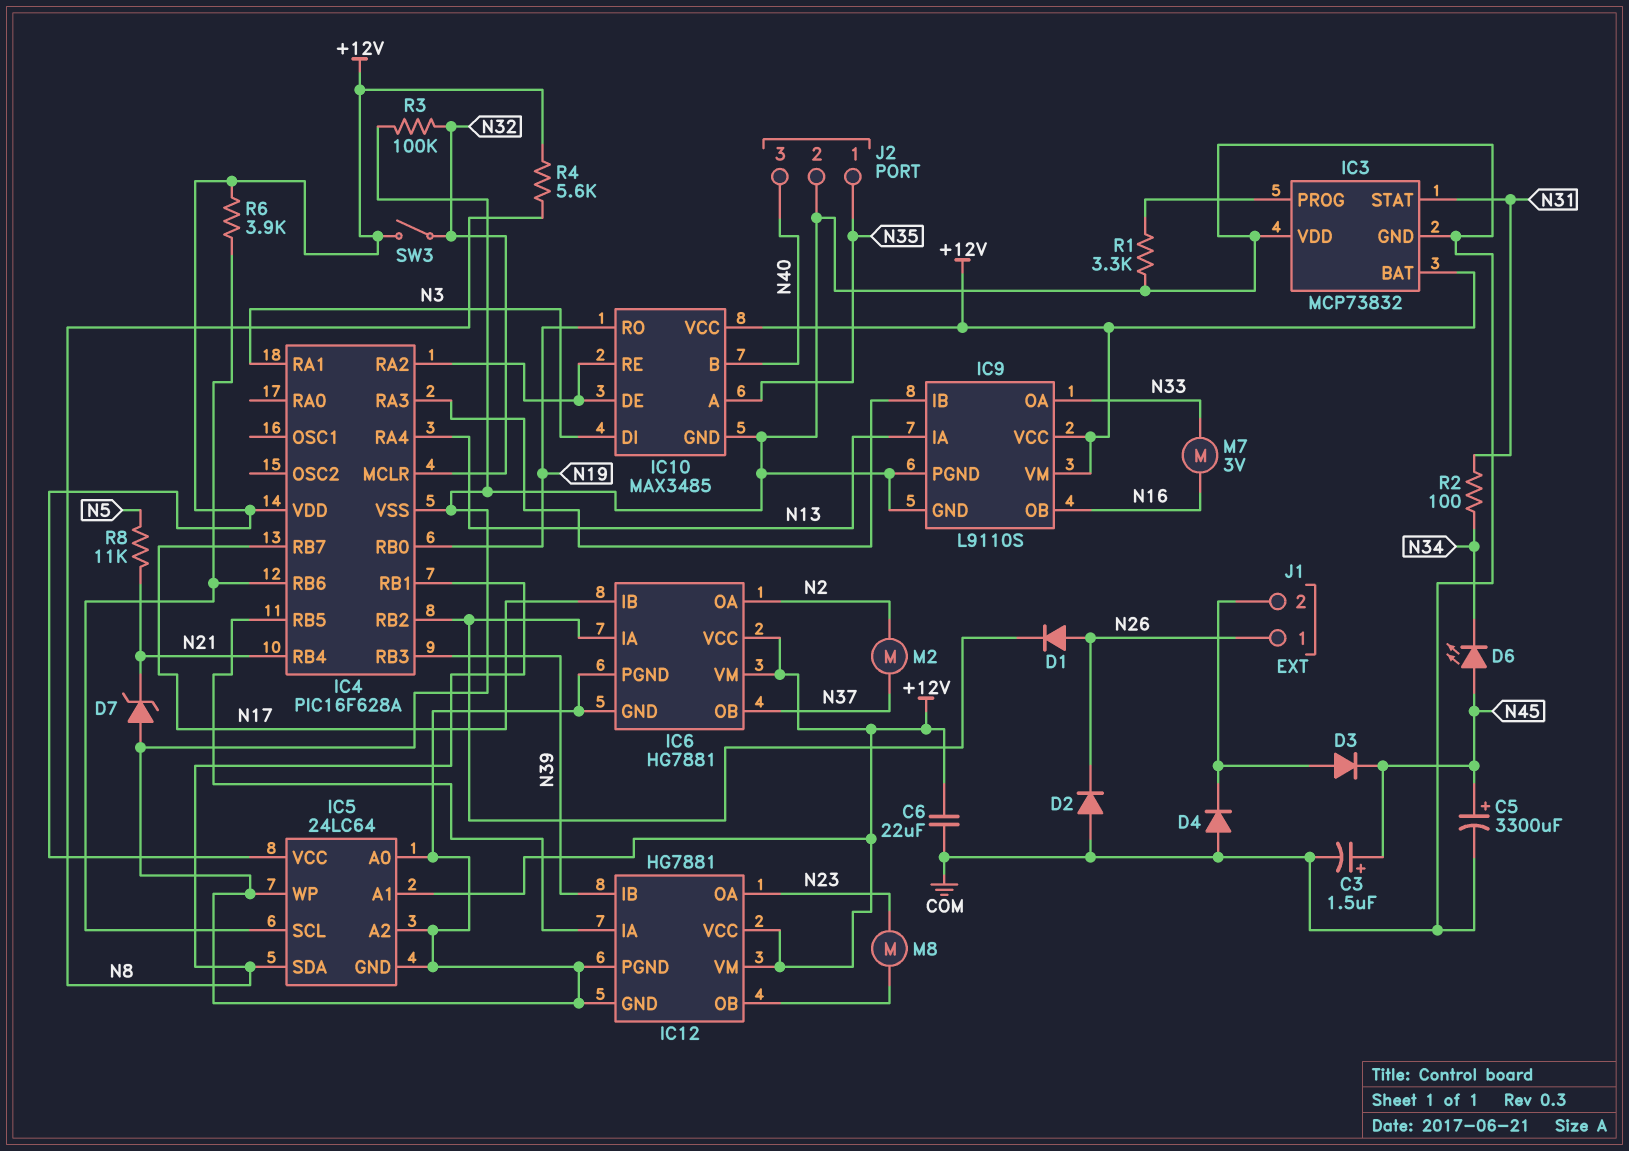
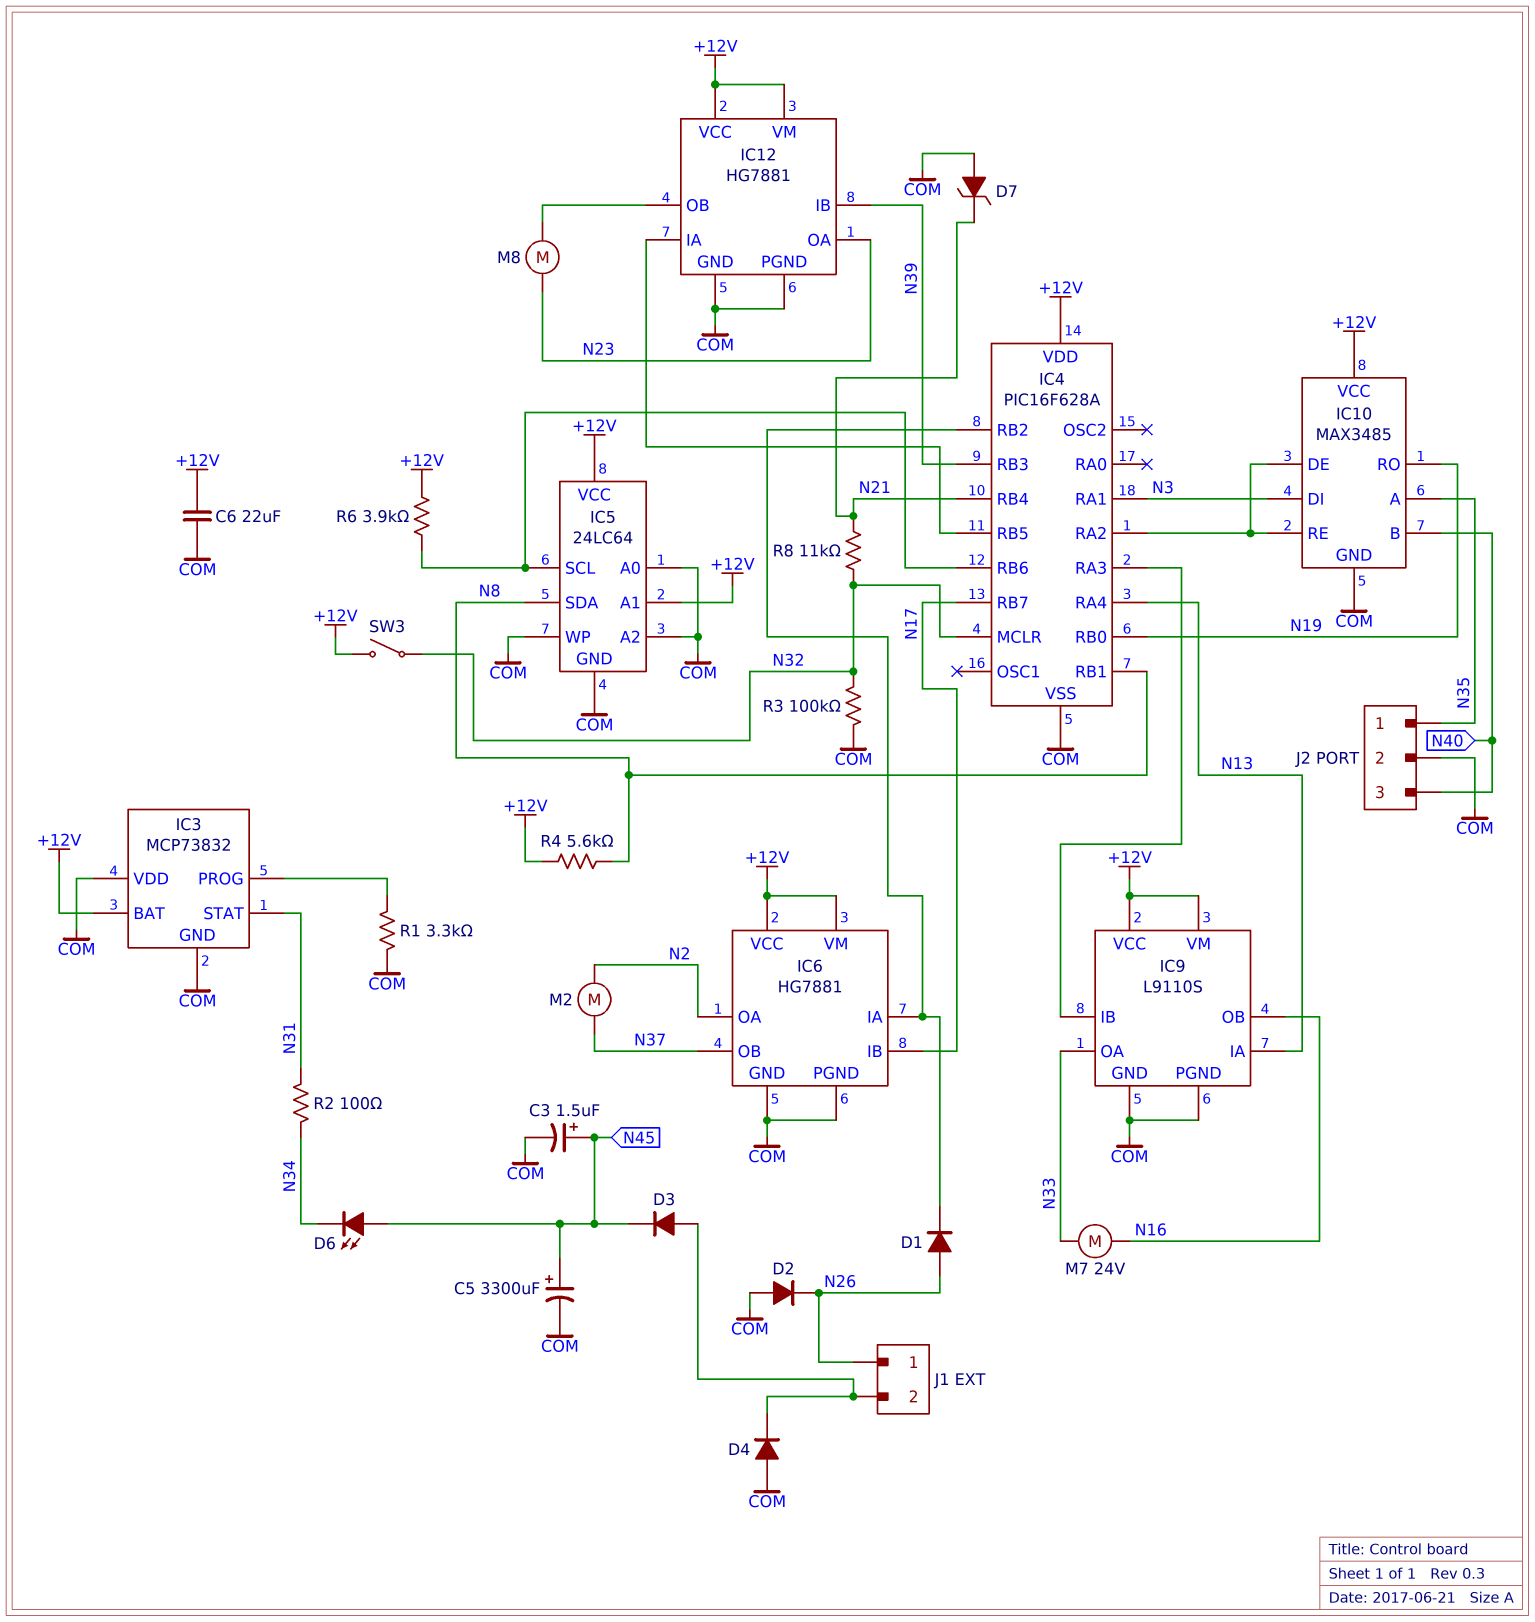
M7: motor 3V (N16, N33) -> motor 24V (N16, N33)
R8: 11k (N5, N21) -> 11k (N21, N32)

